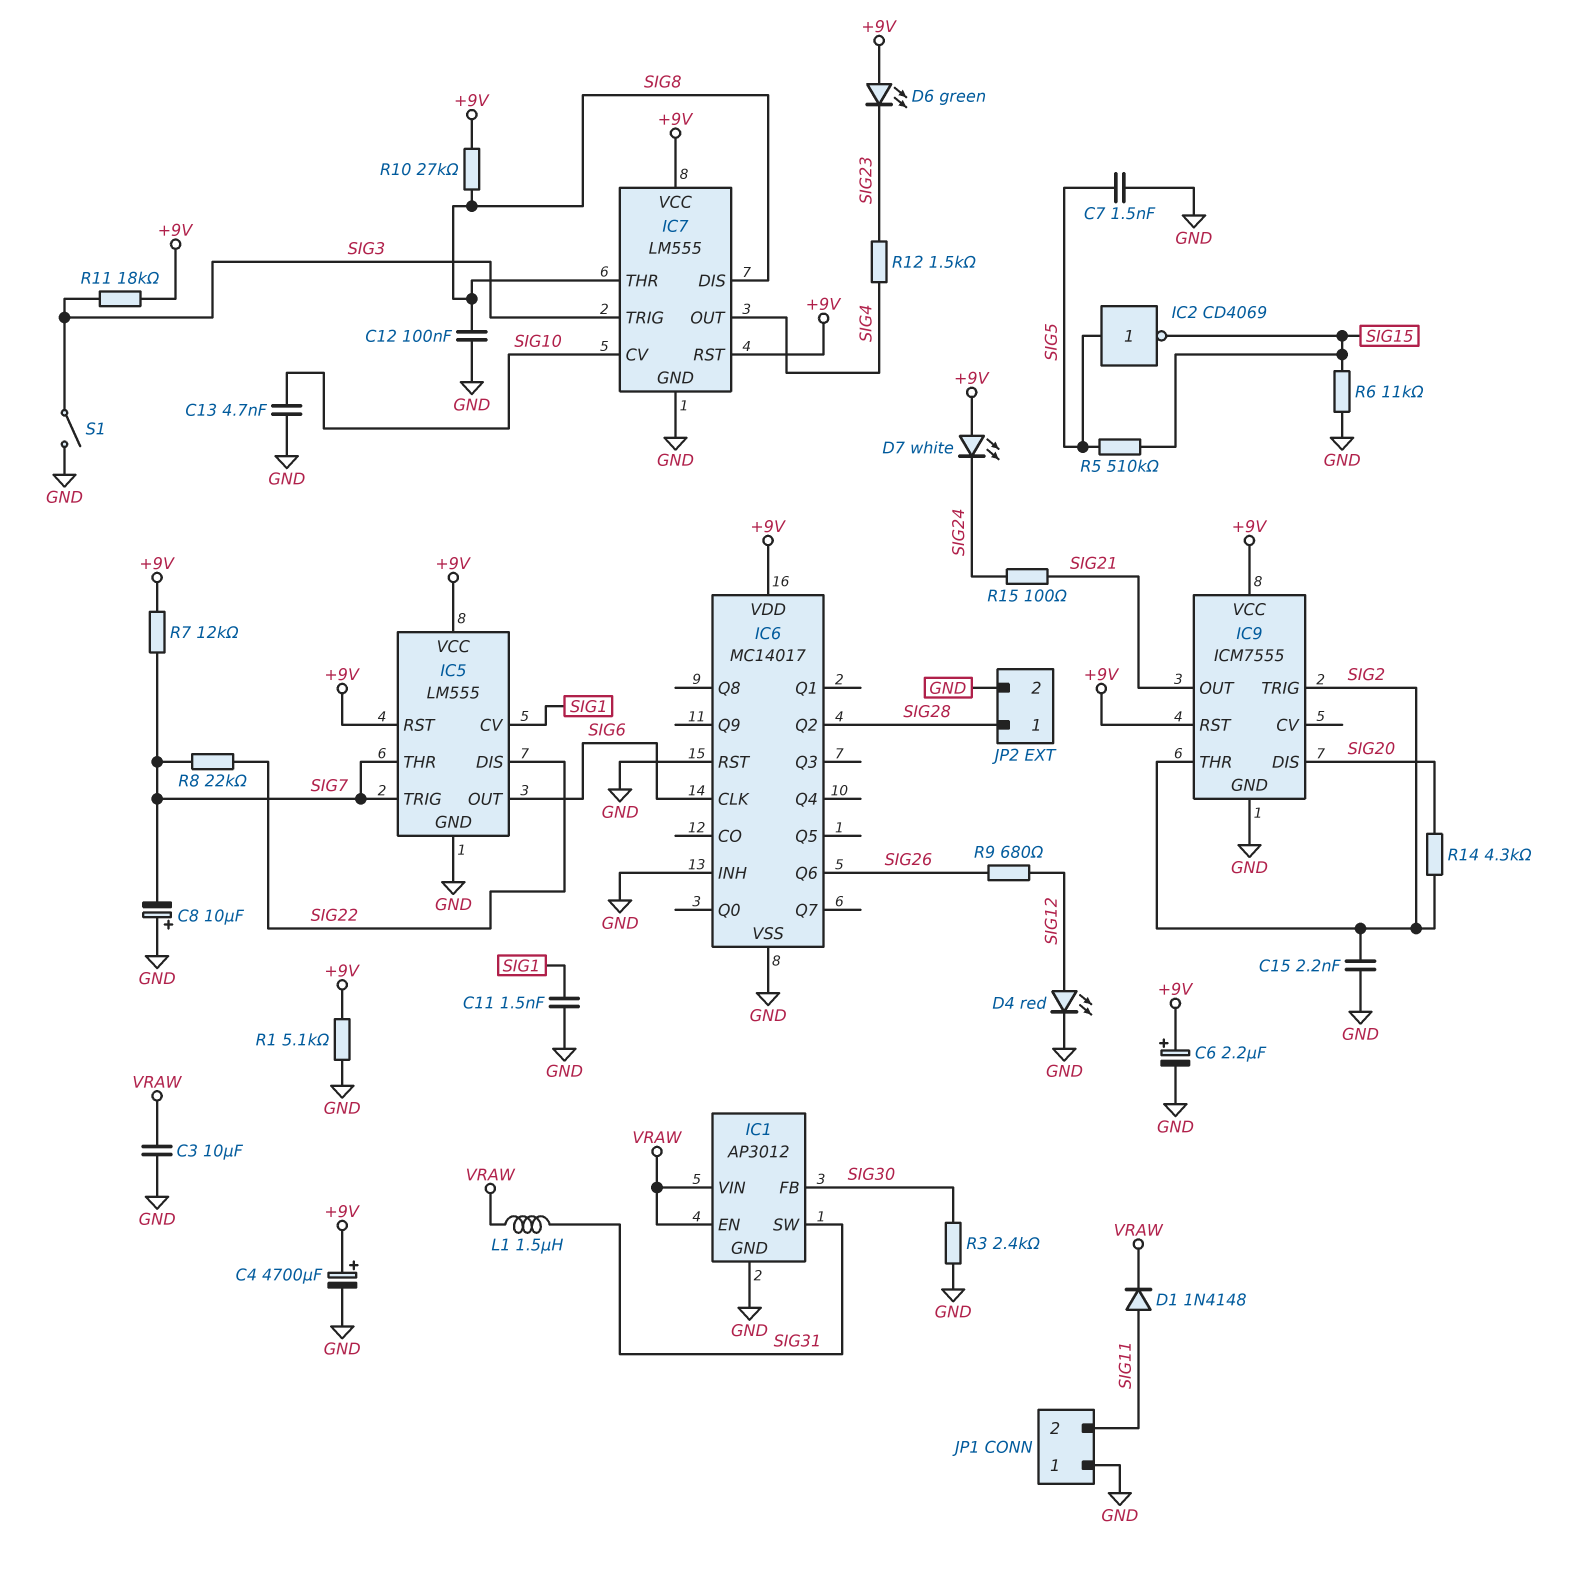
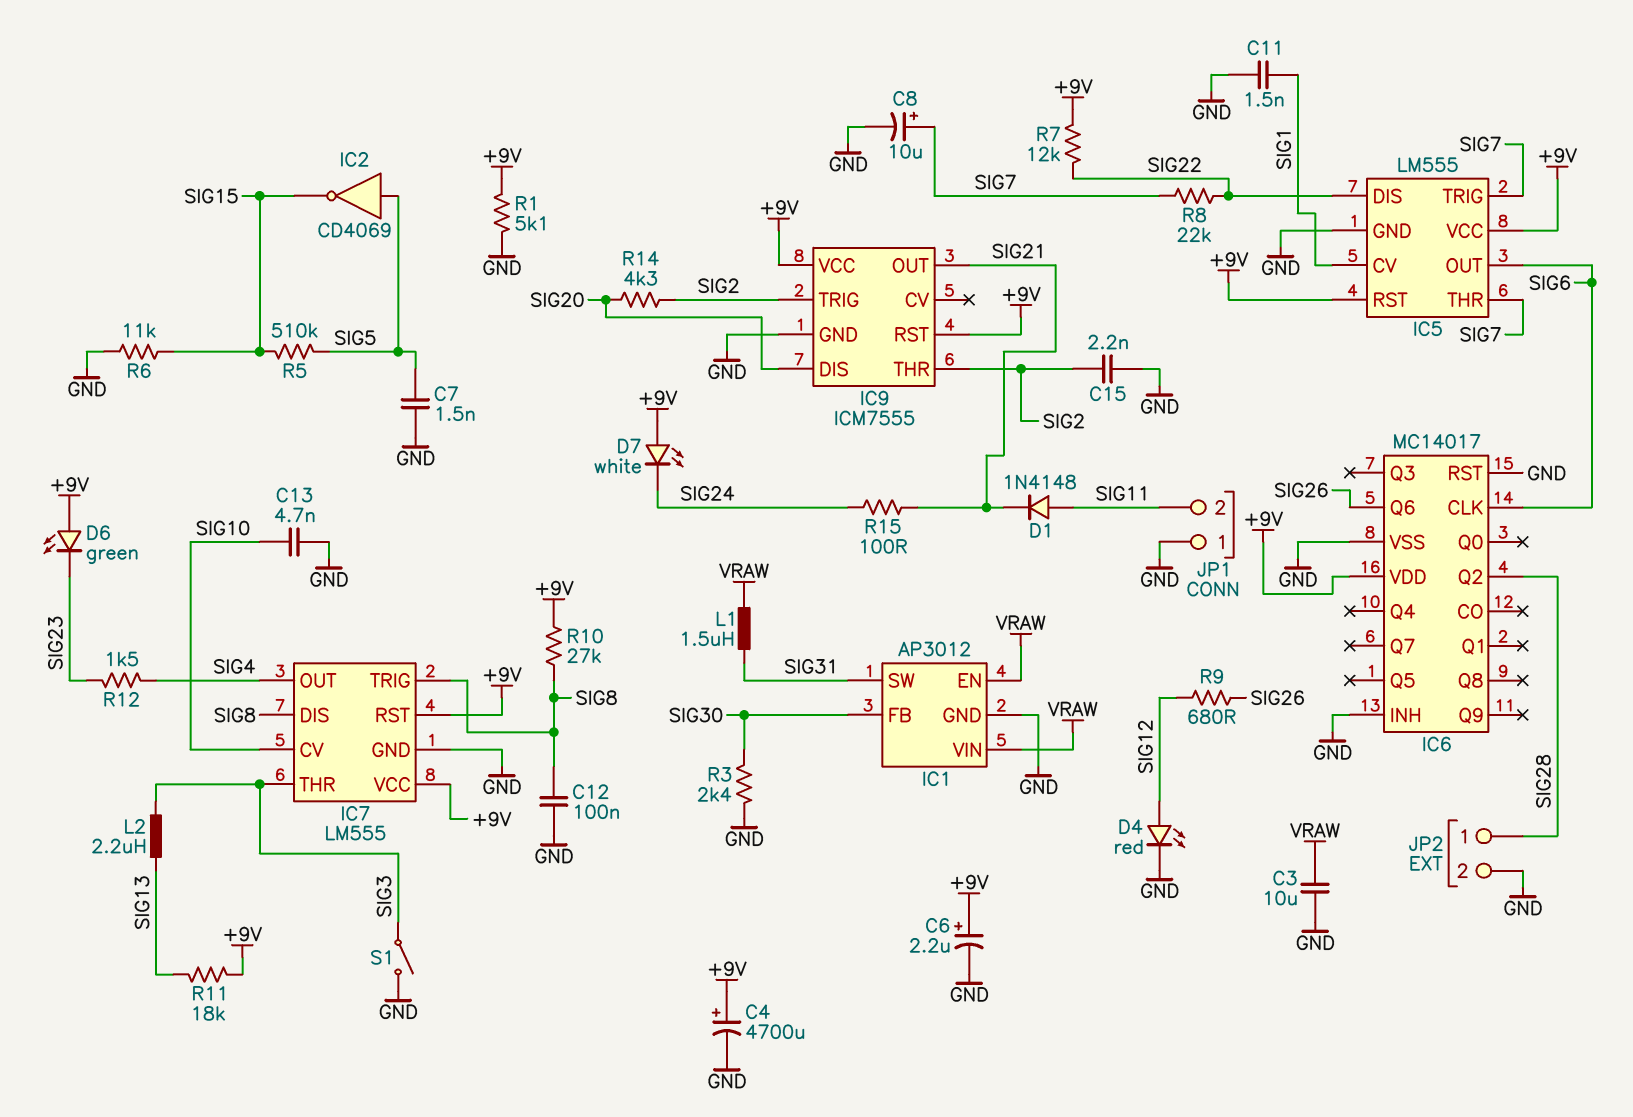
C8: 10uF (plus GND, minus SIG7) -> 10uF (plus SIG7, minus GND)
D1: diode 1N4148 (A SIG11, K VRAW) -> diode 1N4148 (A SIG11, K SIG21)
IC7 pin THR: SIG8 -> SIG3
IC7 pin TRIG: SIG3 -> SIG8
L2: none -> 2.2uH (SIG3, SIG13)
R7: 12k (+9V, SIG7) -> 12k (+9V, SIG22)
R11: 18k (+9V, SIG3) -> 18k (+9V, SIG13)

